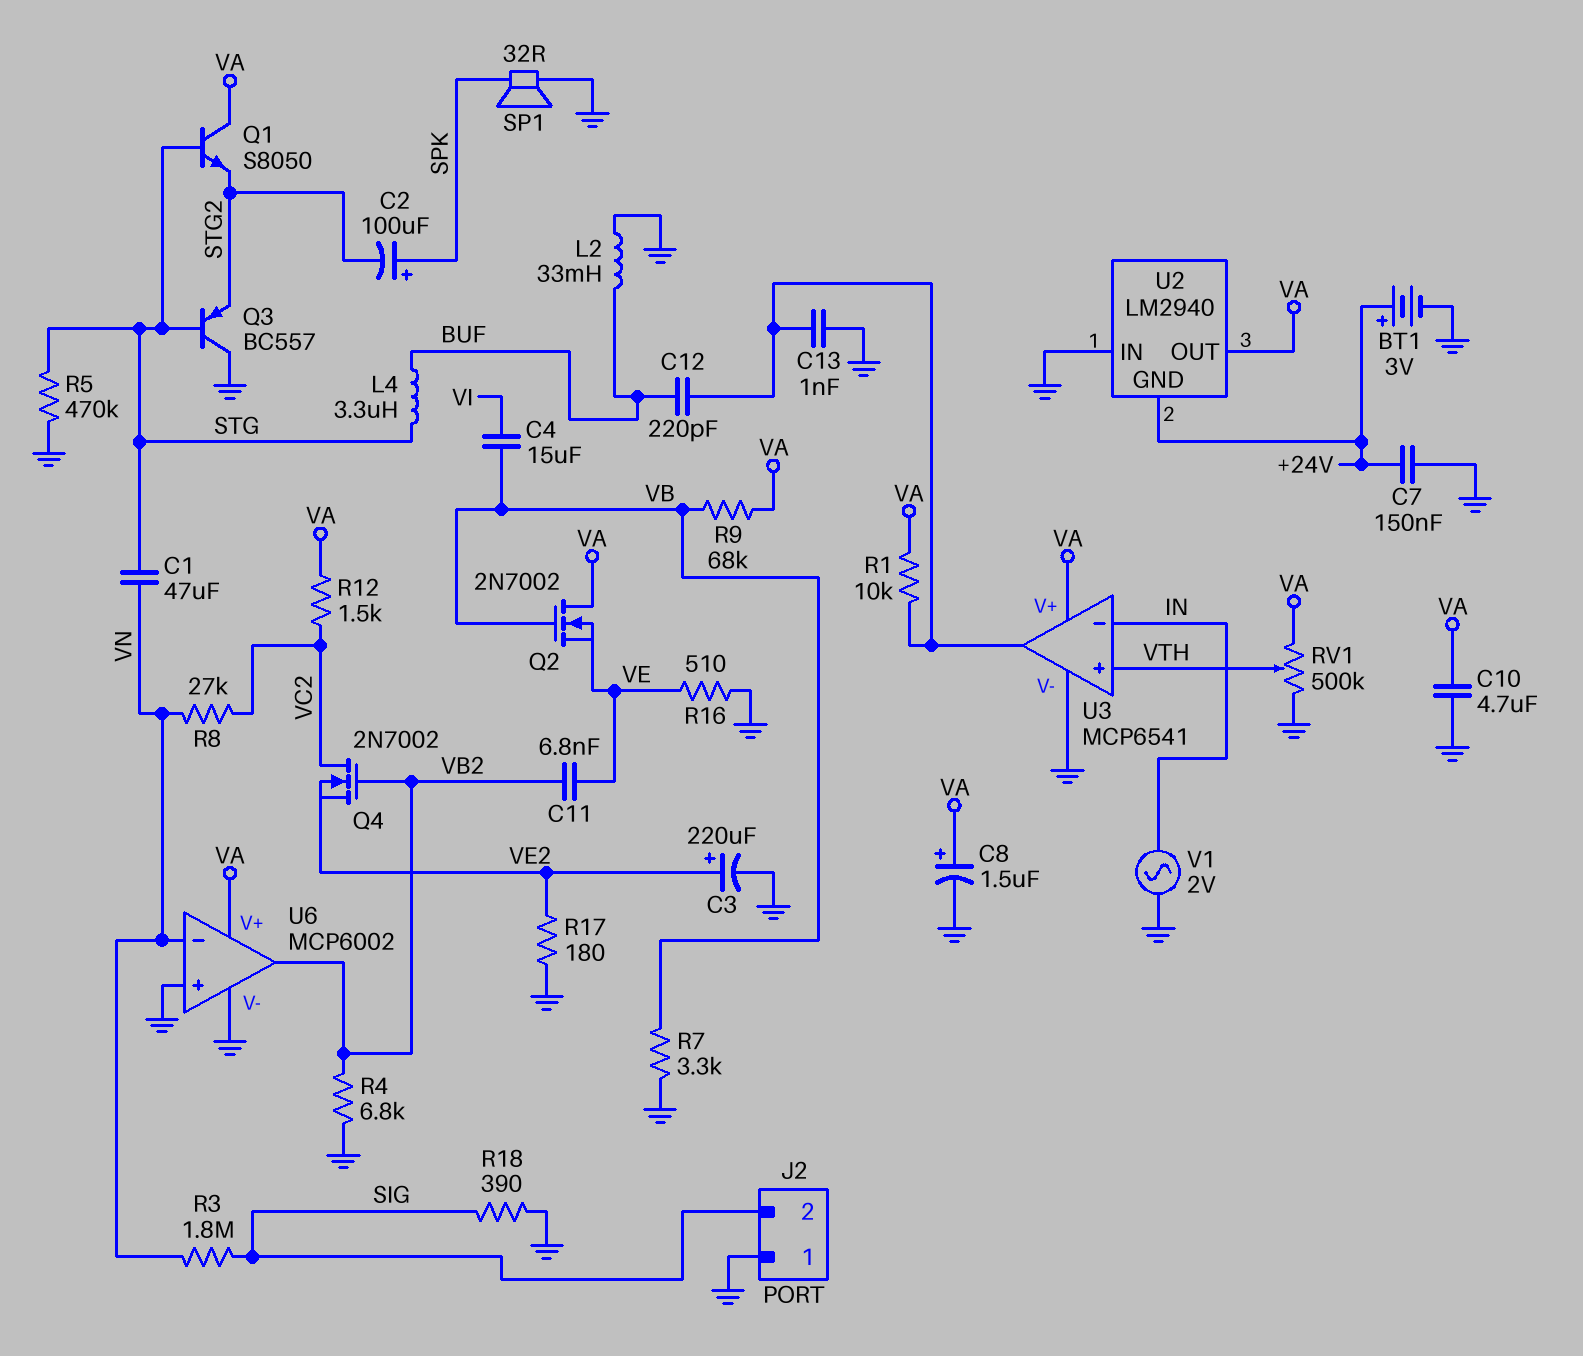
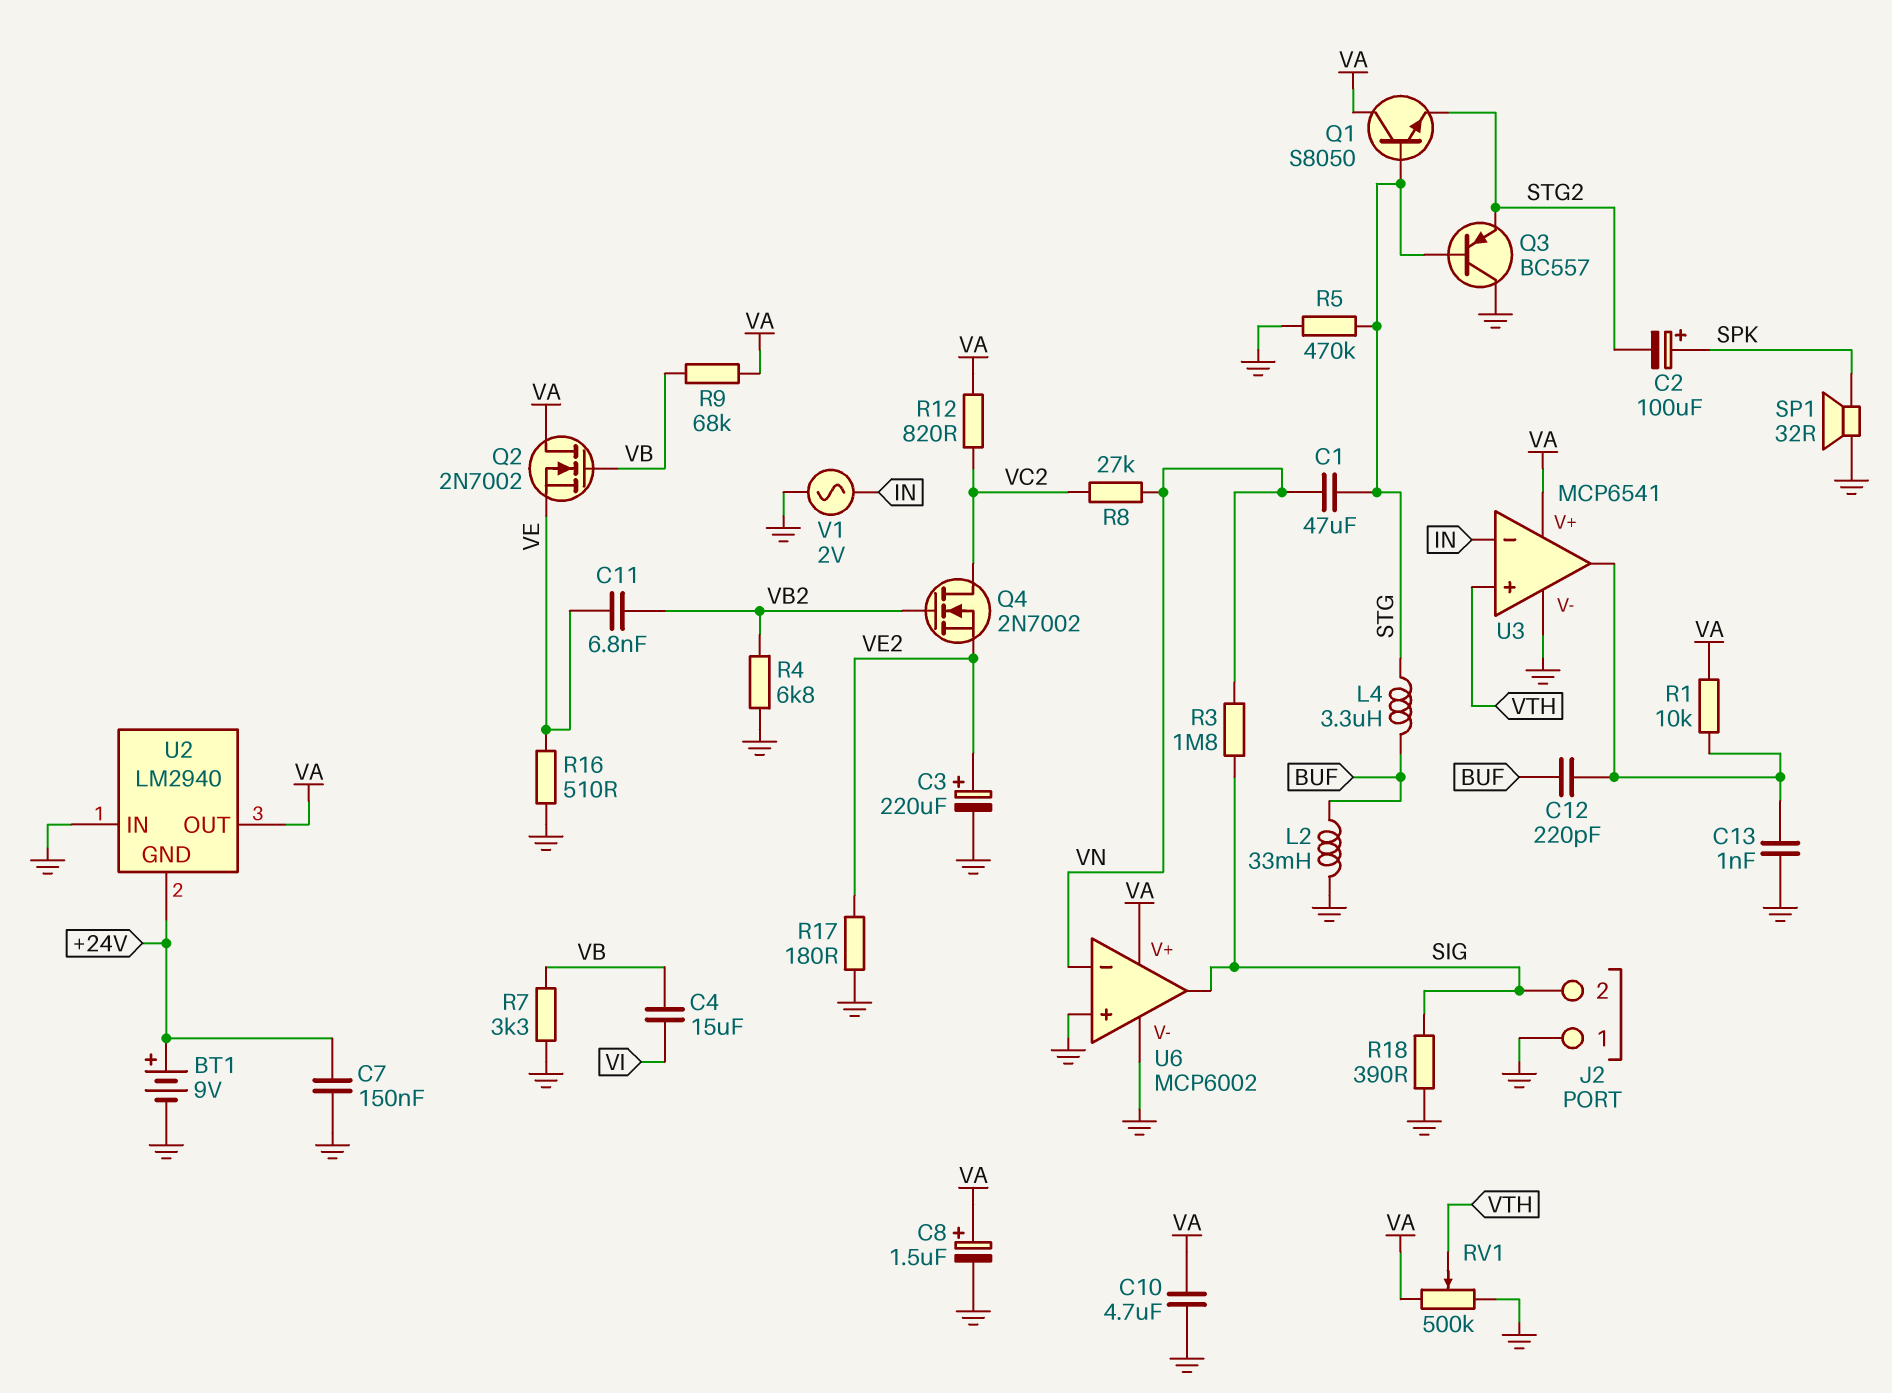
BT1: 3V (plus +24V, minus GND) -> 9V (plus +24V, minus GND)
R12: 1.5k (VA, VC2) -> 820 (VA, VC2)
U6 pin out: VB2 -> SIG

